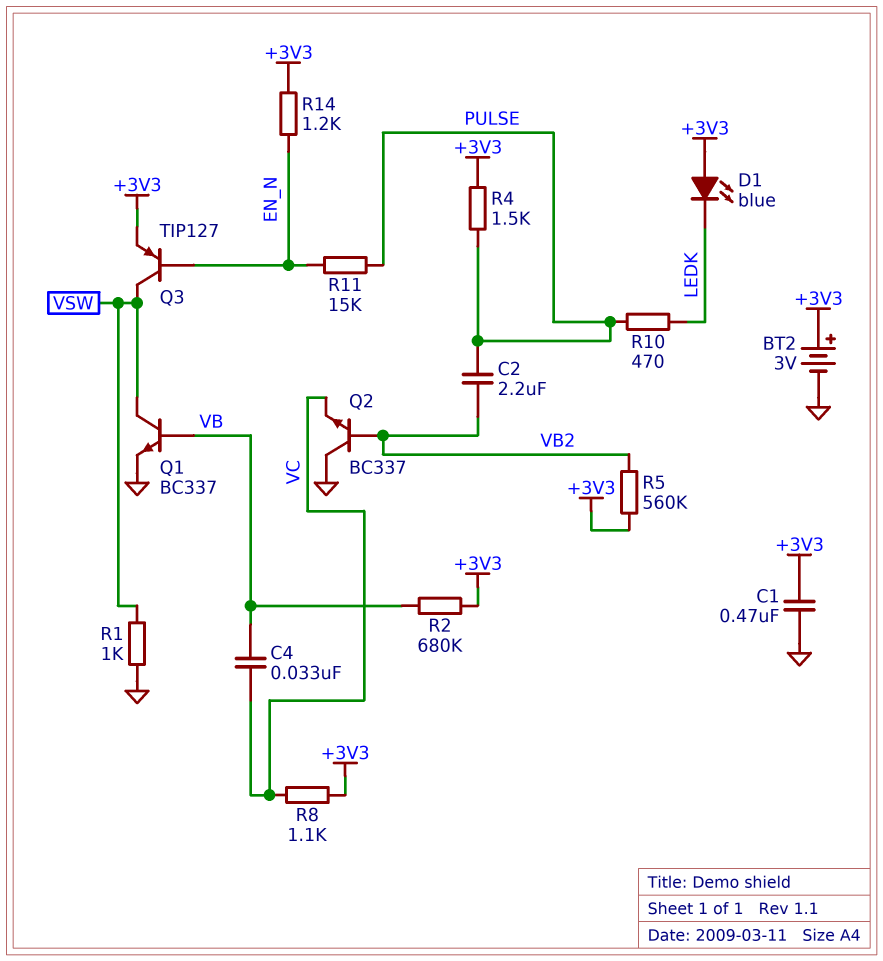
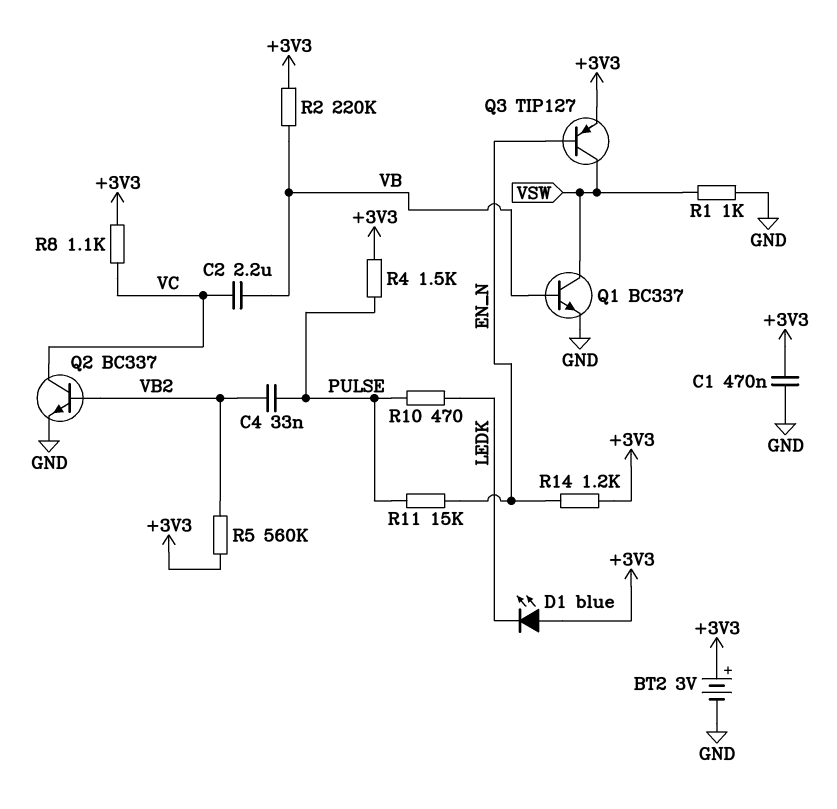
C2: 2.2uF (PULSE, VB2) -> 2.2uF (VB, VC)
C4: 33nF (VB, VC) -> 33nF (PULSE, VB2)
Q2: NPN BC337 (B VB2, C GND, E VC) -> NPN BC337 (B VB2, C VC, E GND)
R2: 680k (+3V3, VB) -> 220k (+3V3, VB)

